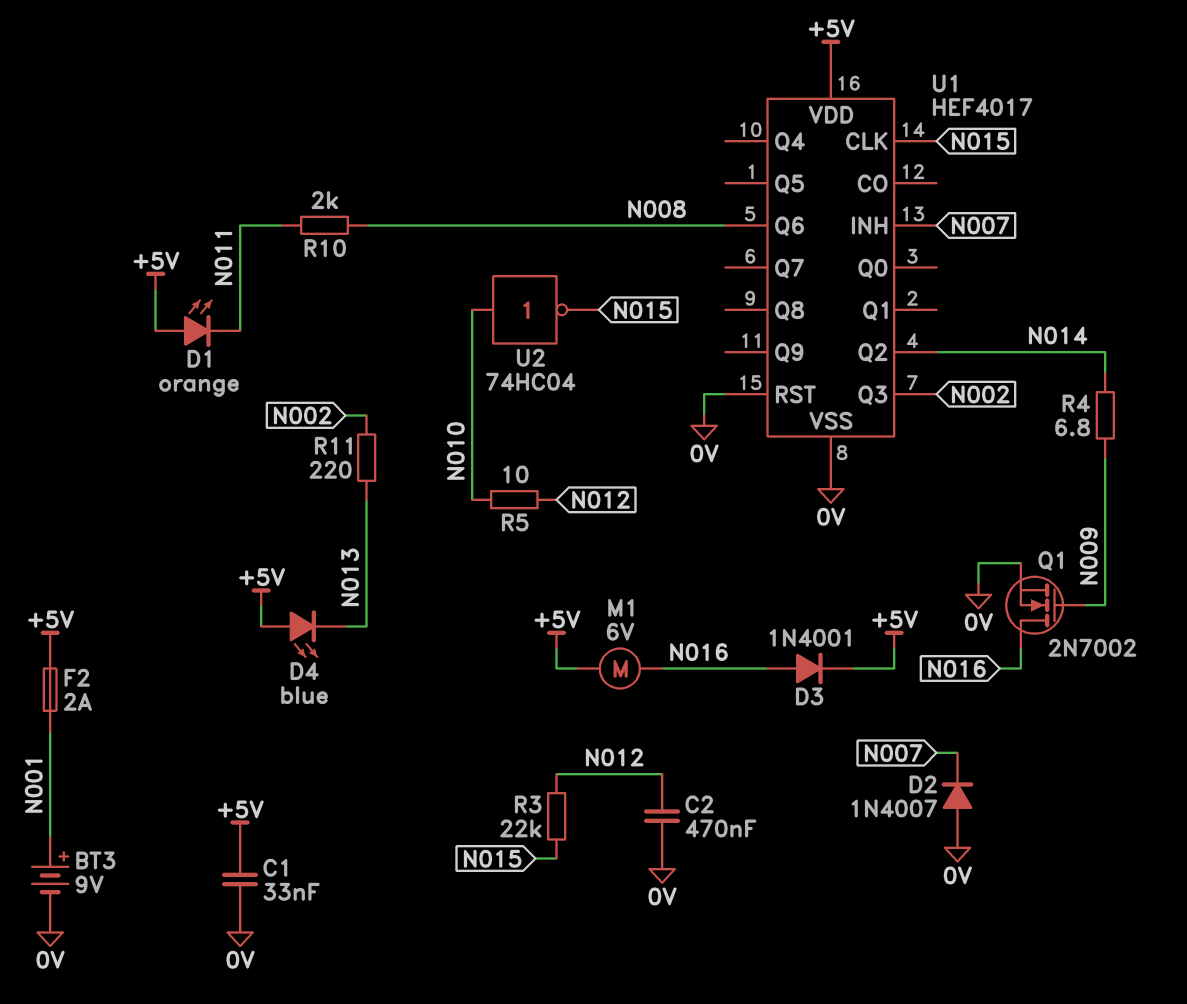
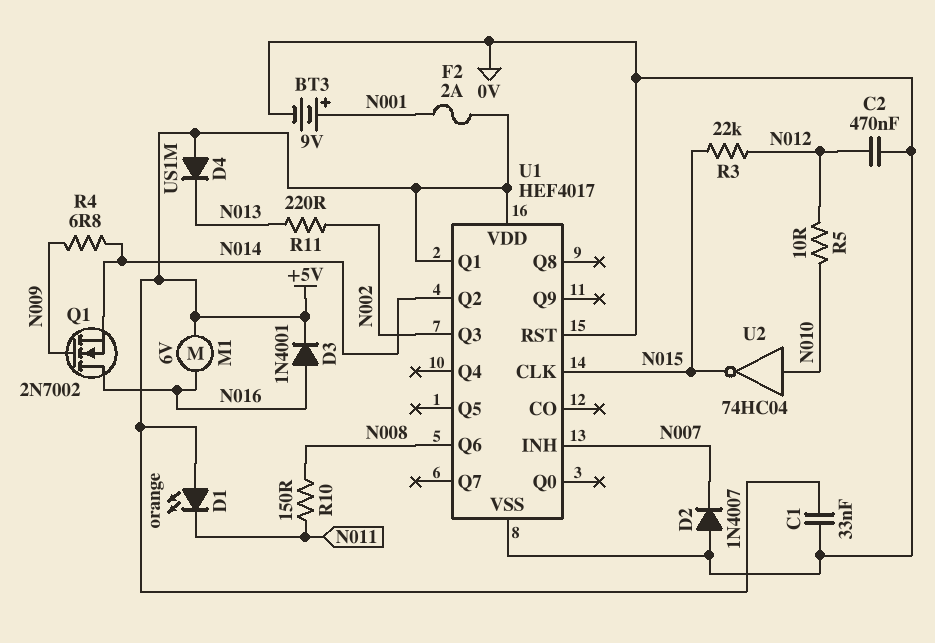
D4: LED blue (A +5V, K N013) -> diode US1M (A +5V, K N013)
Q1: NMOS 2N7002 (G N009, D N016, S 0V) -> NMOS 2N7002 (G N009, D N016, S N014)
R10: 2k (N008, N011) -> 150 (N008, N011)
U1 pin Q1: none -> +5V

